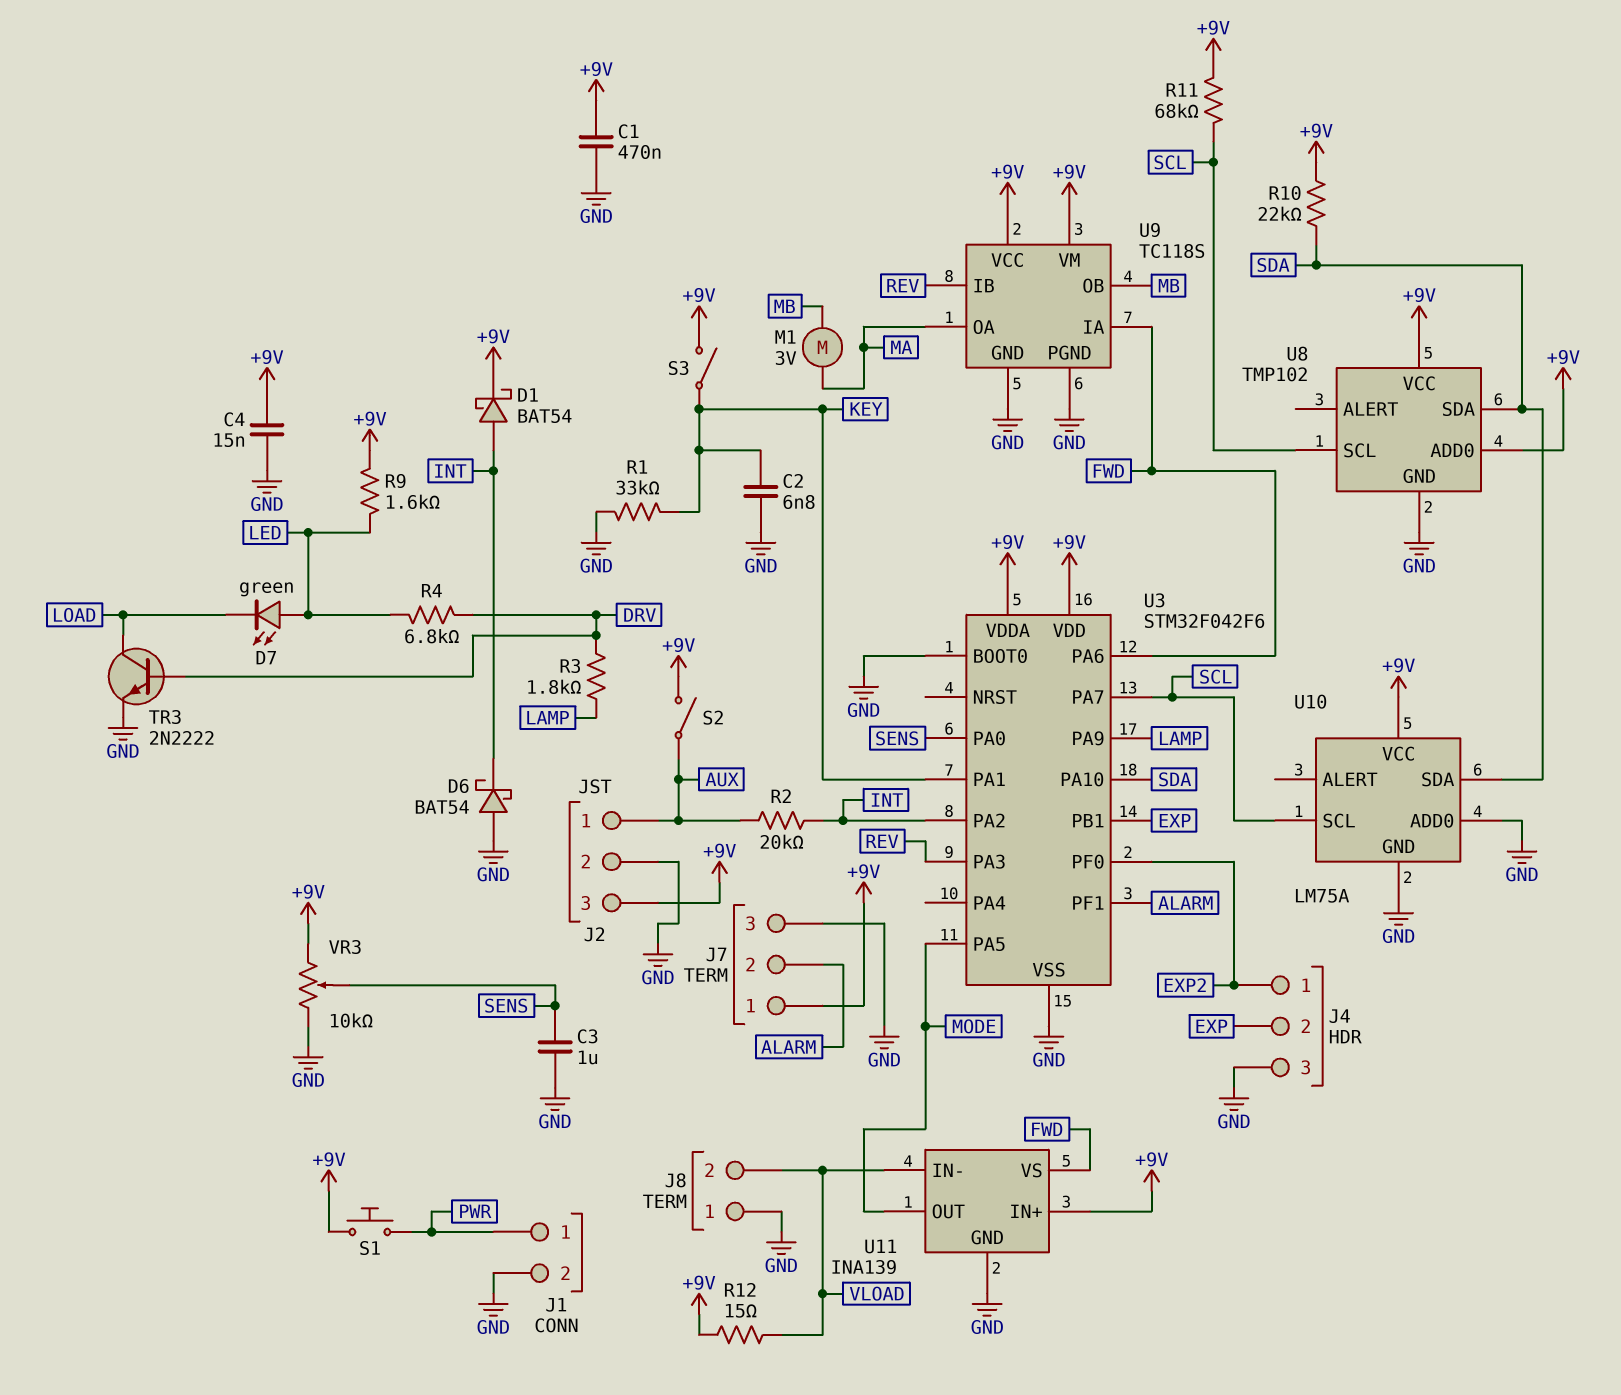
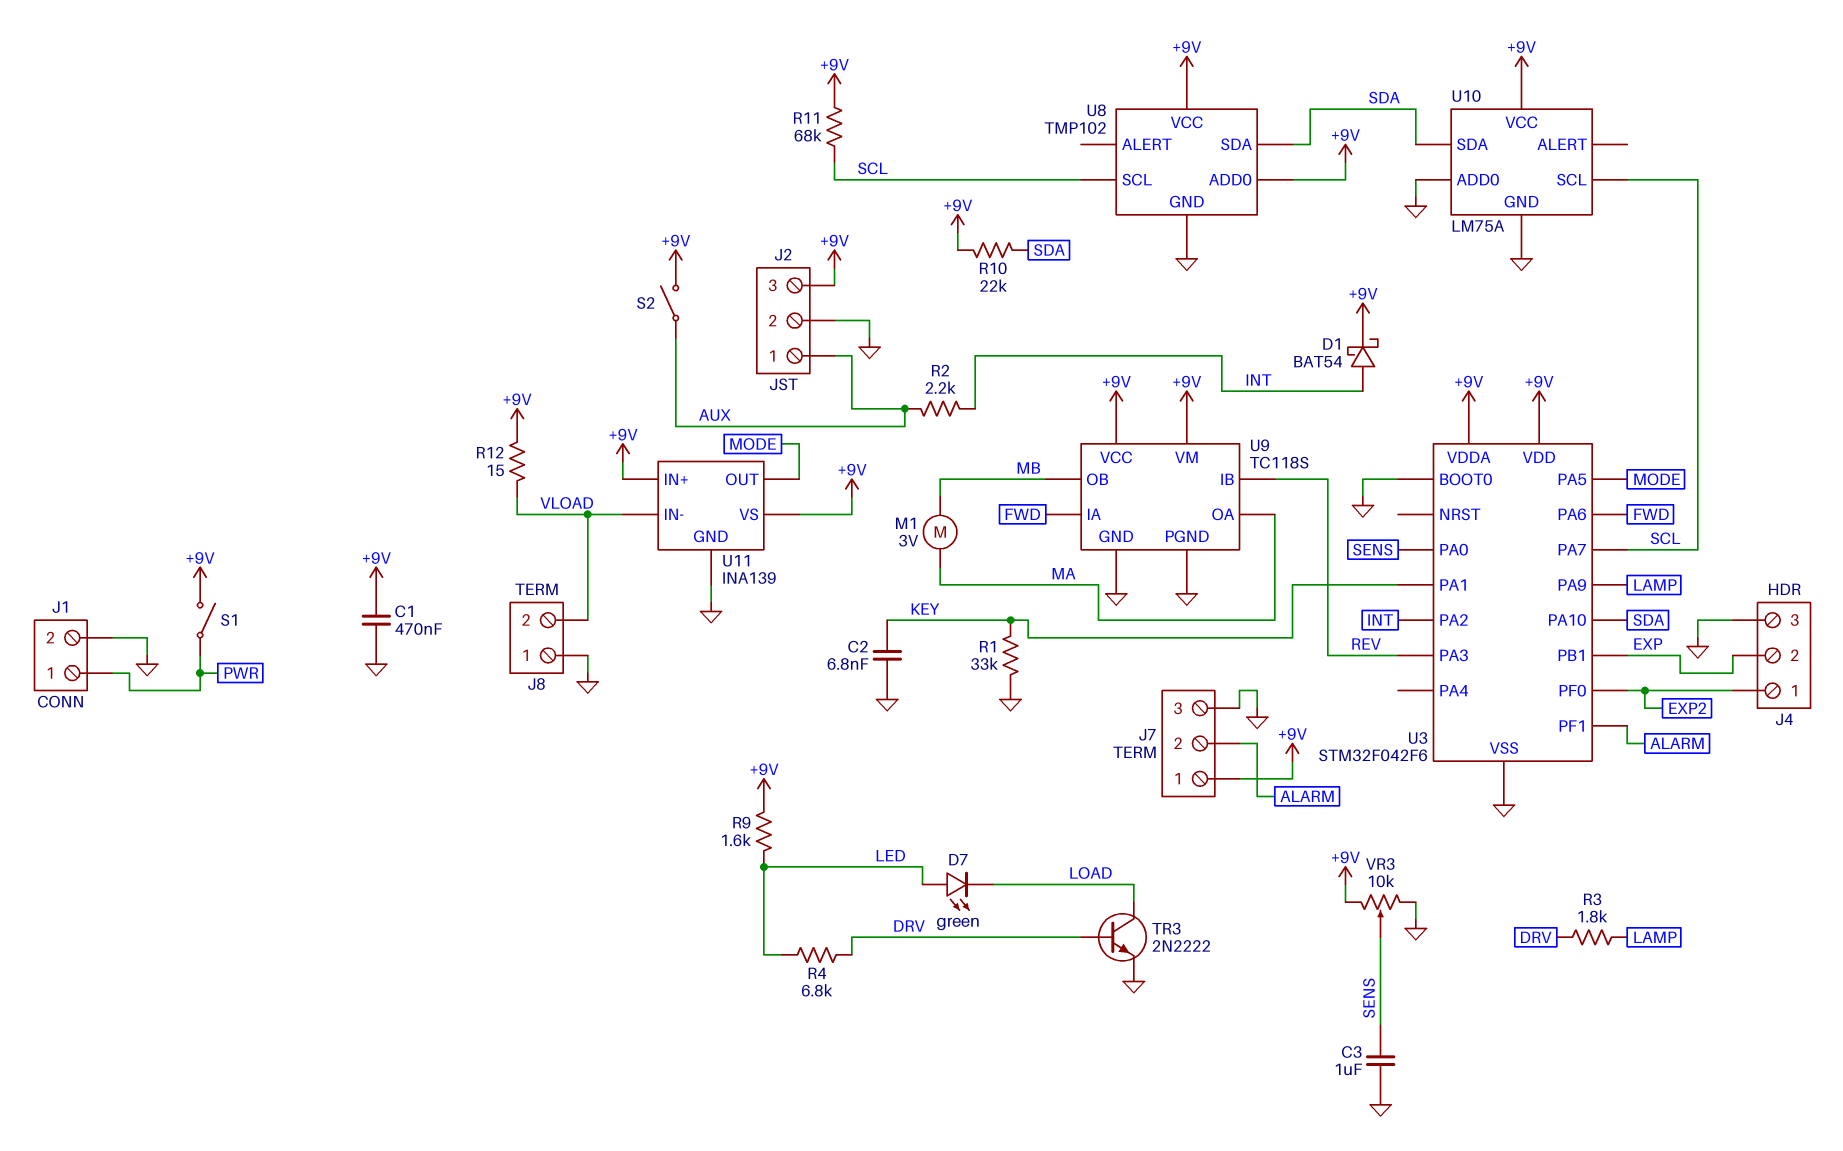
C4: 15nF (+9V, GND) -> none
D6: schottky BAT54 (A GND, K INT) -> none
R2: 20k (AUX, INT) -> 2.2k (AUX, INT)
S1: button (+9V, PWR) -> switch (+9V, PWR)
S3: switch (+9V, KEY) -> none
U11 pin VS: FWD -> +9V

